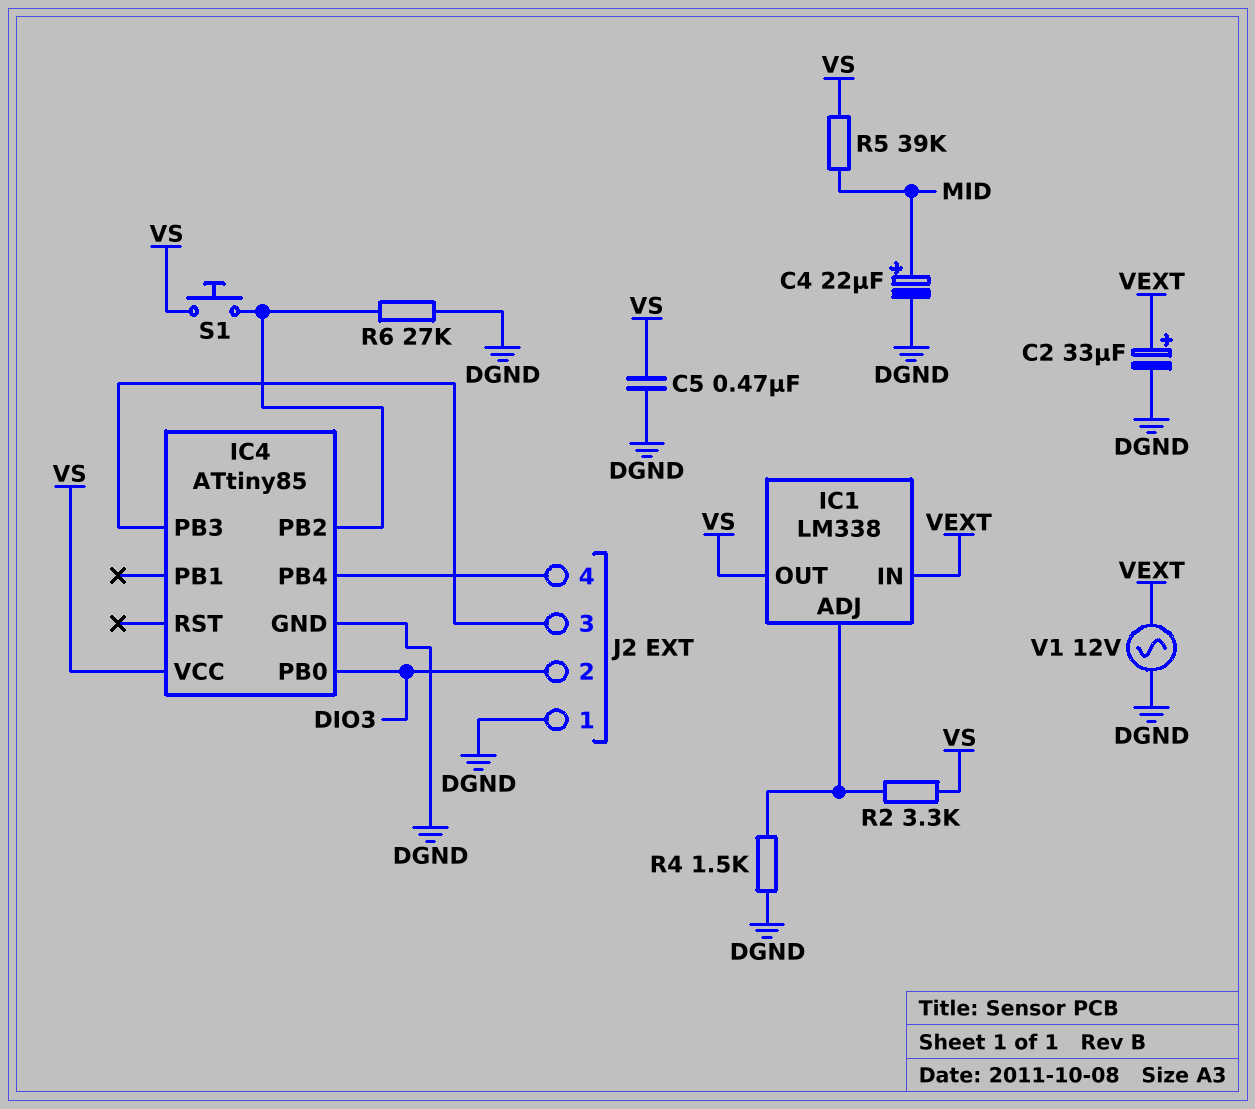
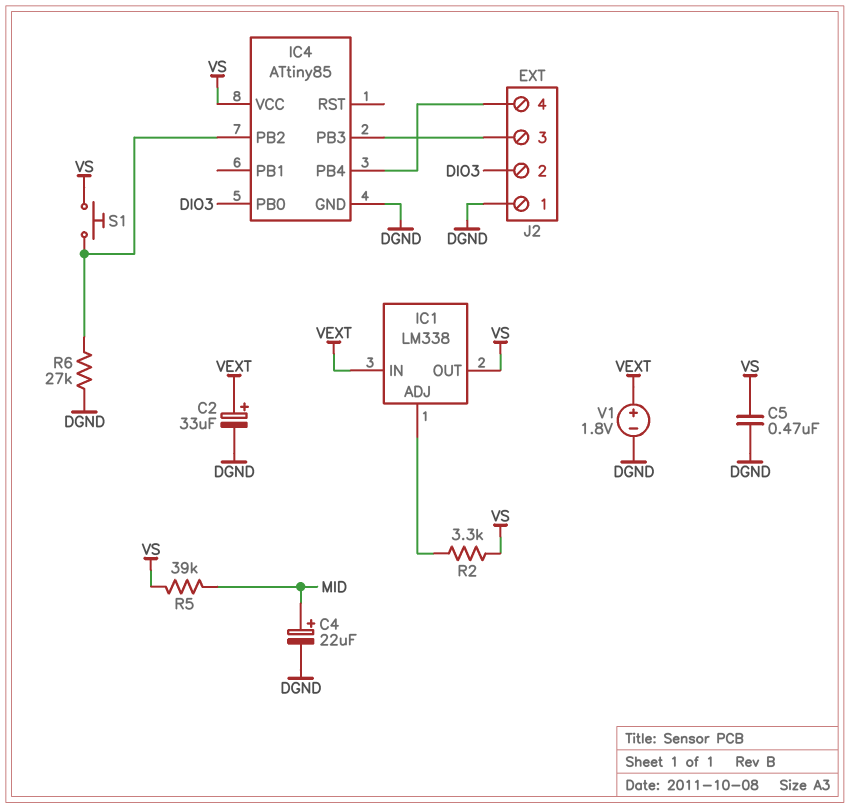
R4: 1.5k (DGND, IC1/ADJ) -> none
V1: AC 12V (DGND, VEXT) -> 1.8V (plus VEXT, minus DGND)

